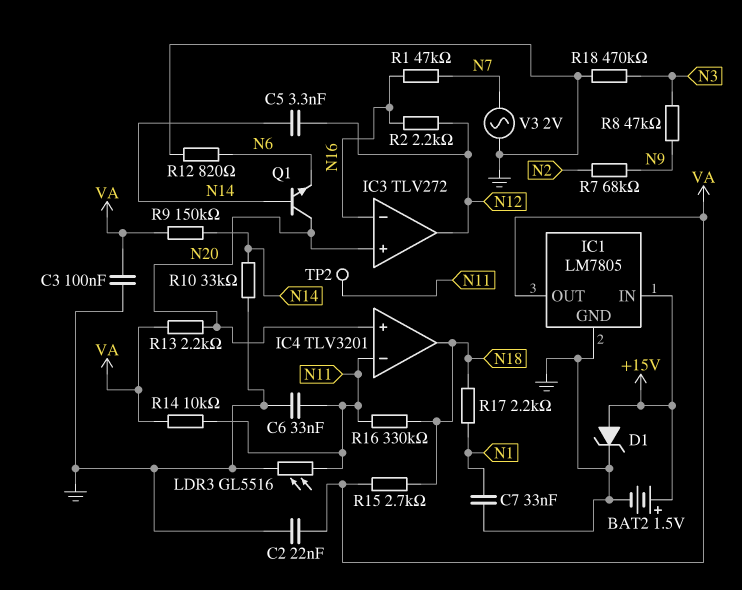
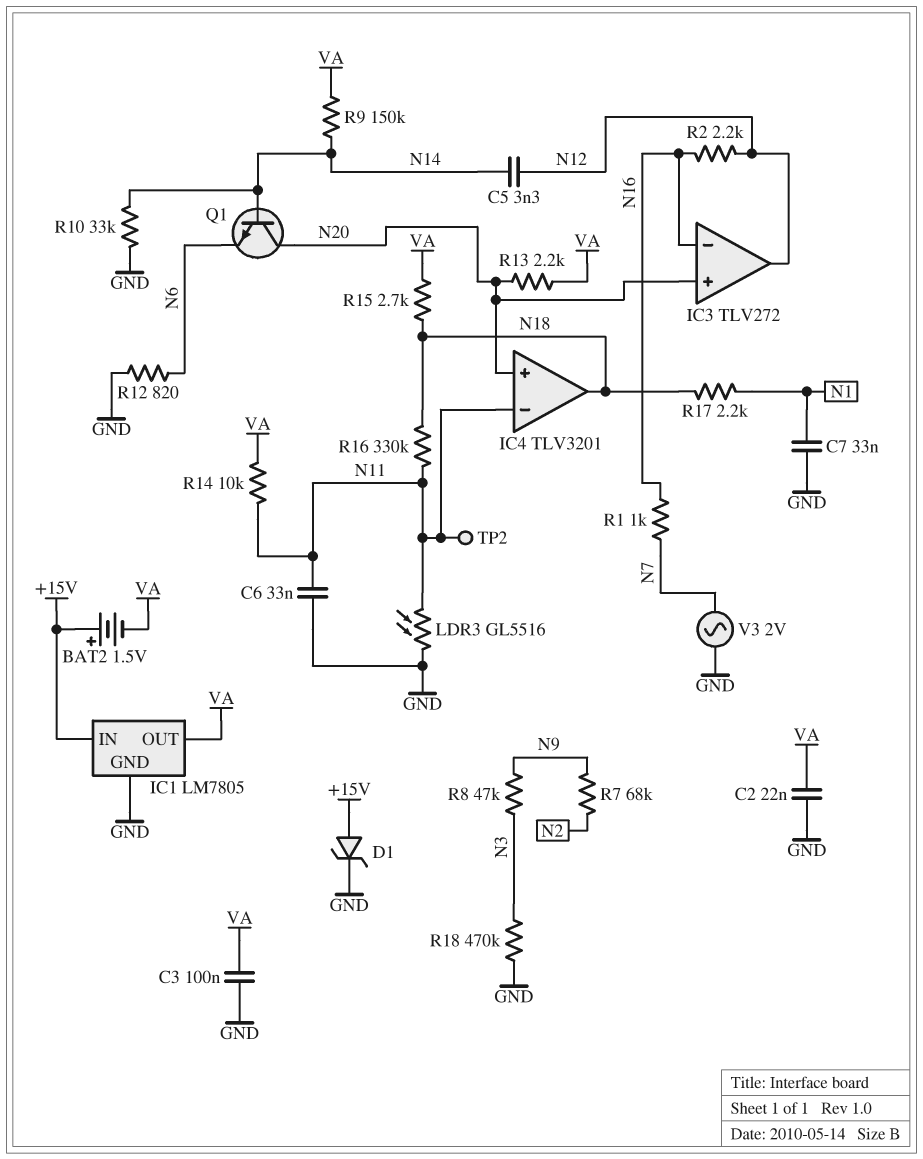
BAT2: 1.5V (plus +15V, minus GND) -> 1.5V (plus +15V, minus VA)
R1: 47k (N7, N16) -> 1k (N7, N16)

